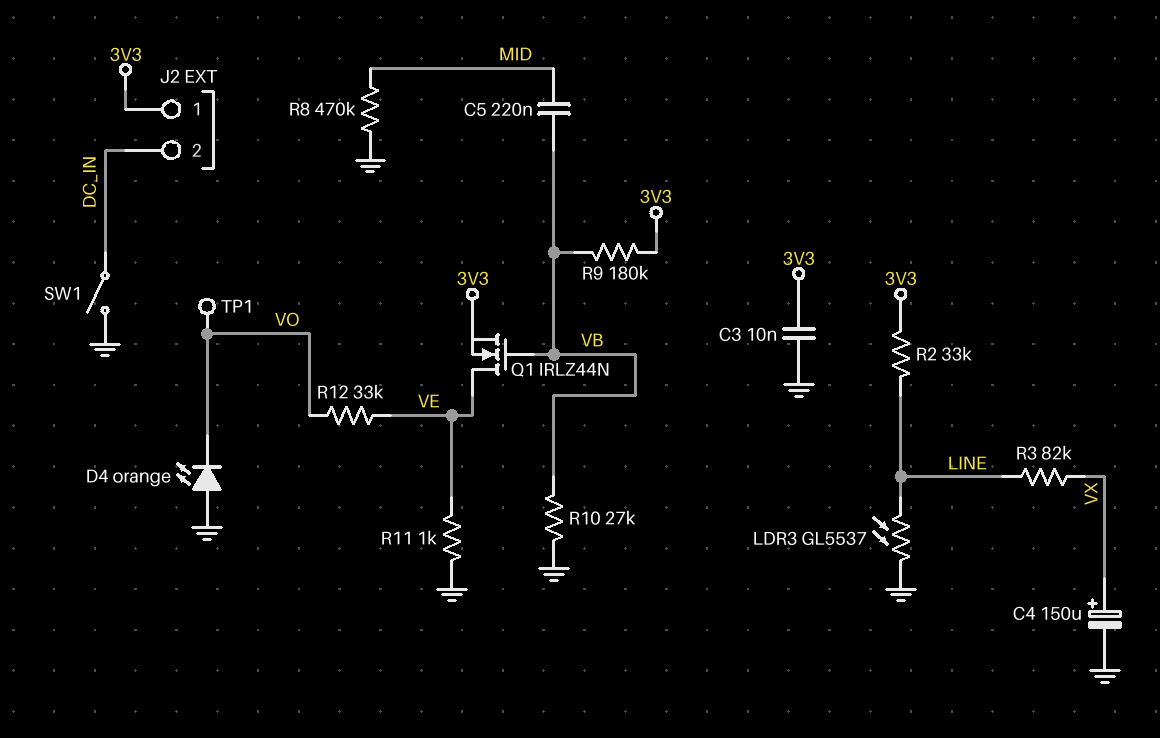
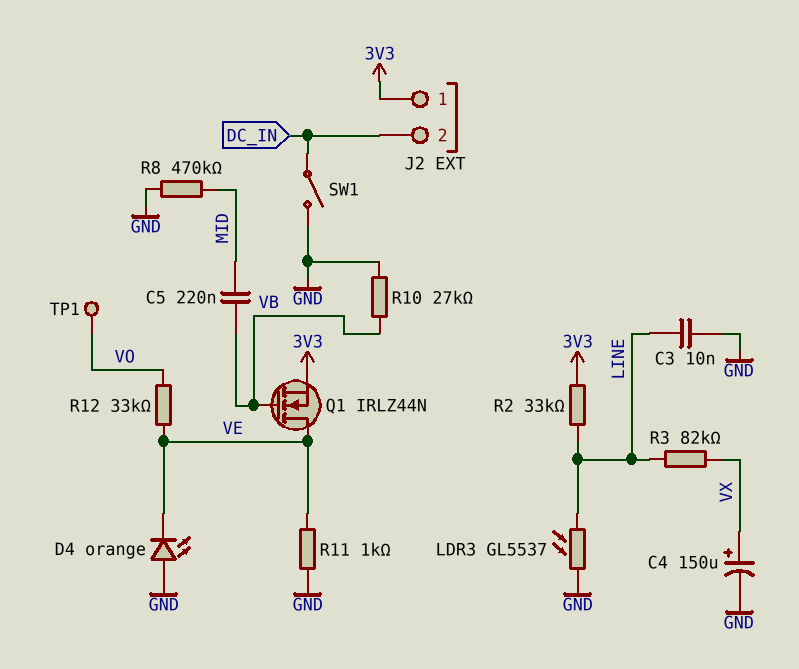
C3: 10nF (3V3, GND) -> 10nF (GND, LINE)
D4: LED orange (A GND, K VO) -> LED orange (A GND, K VE)
R9: 180k (3V3, VB) -> none

